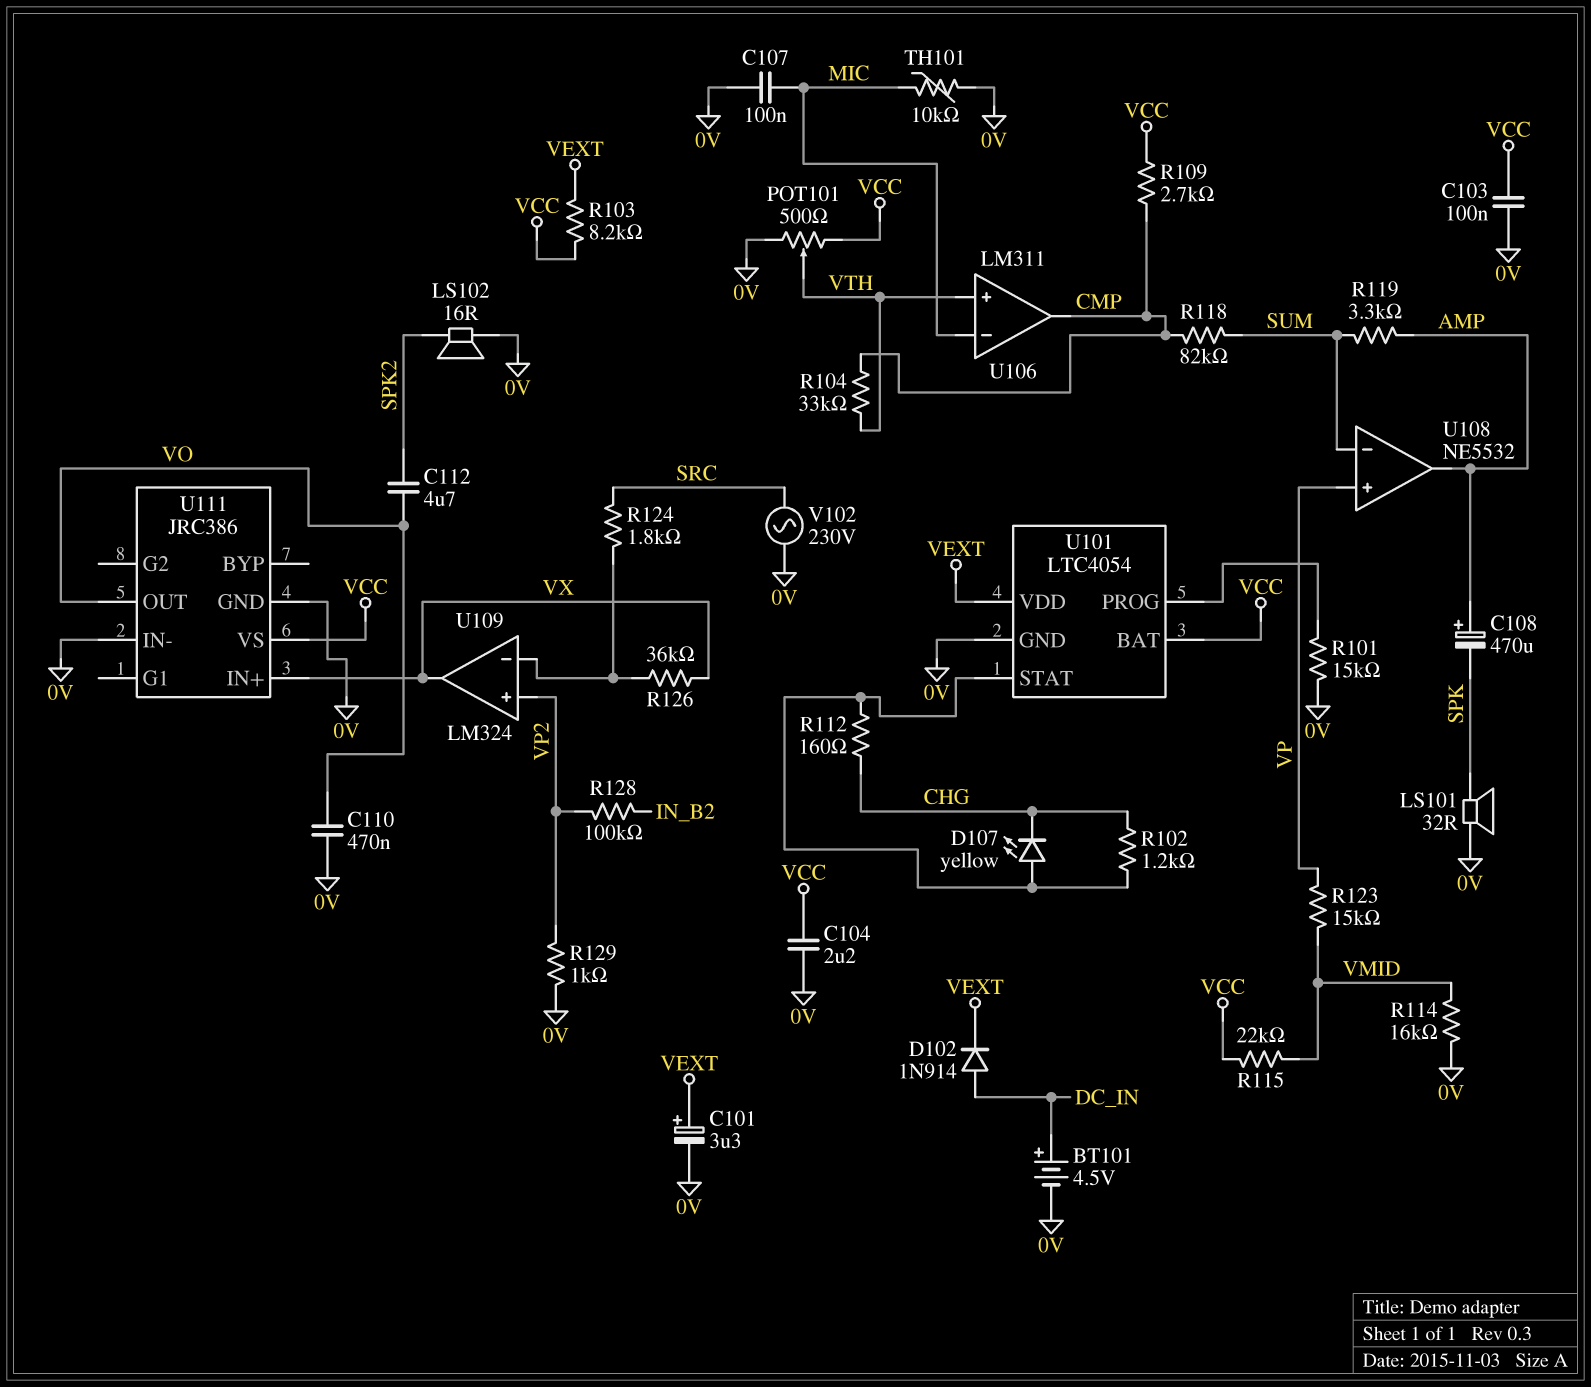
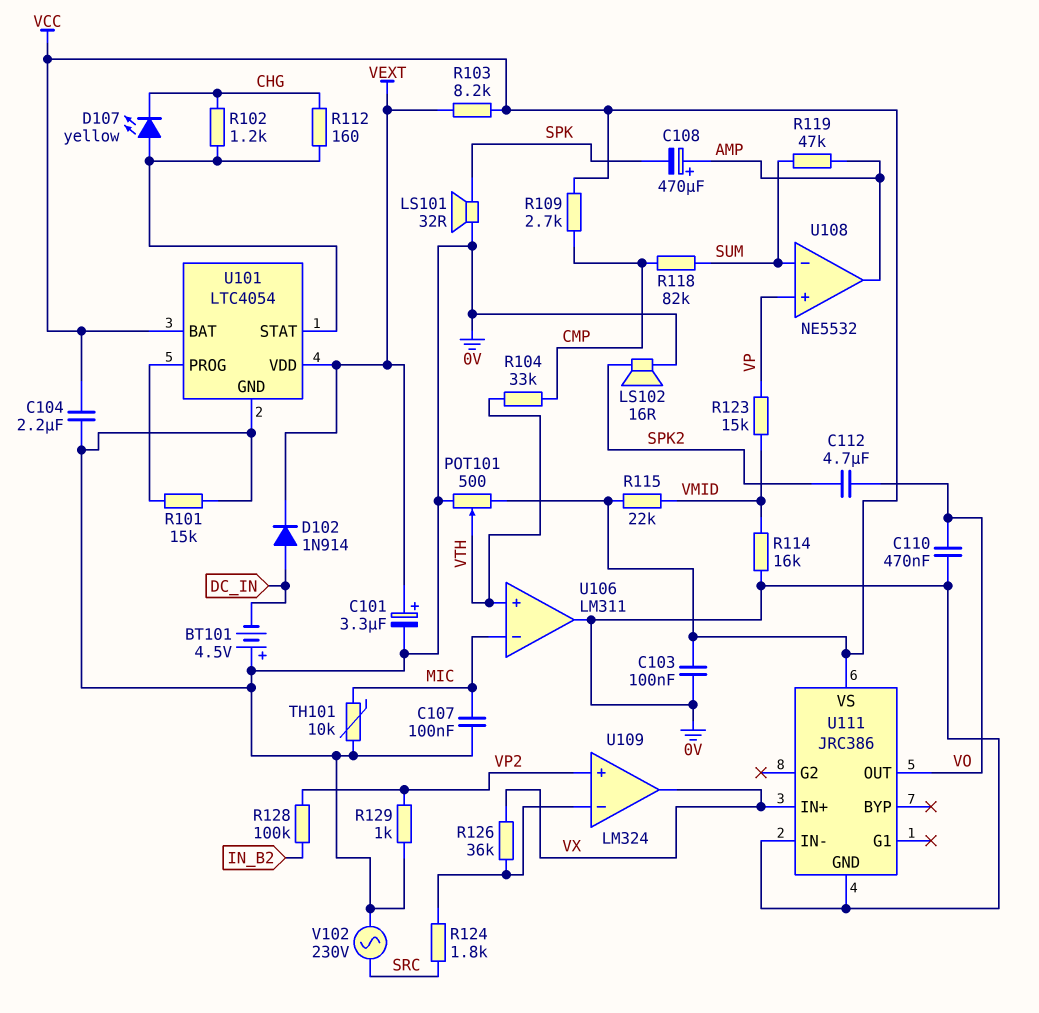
BT101: 4.5V (plus DC_IN, minus 0V) -> 4.5V (plus 0V, minus DC_IN)
R119: 3.3k (AMP, SUM) -> 47k (AMP, SUM)
U106 pin out: CMP -> 0V

